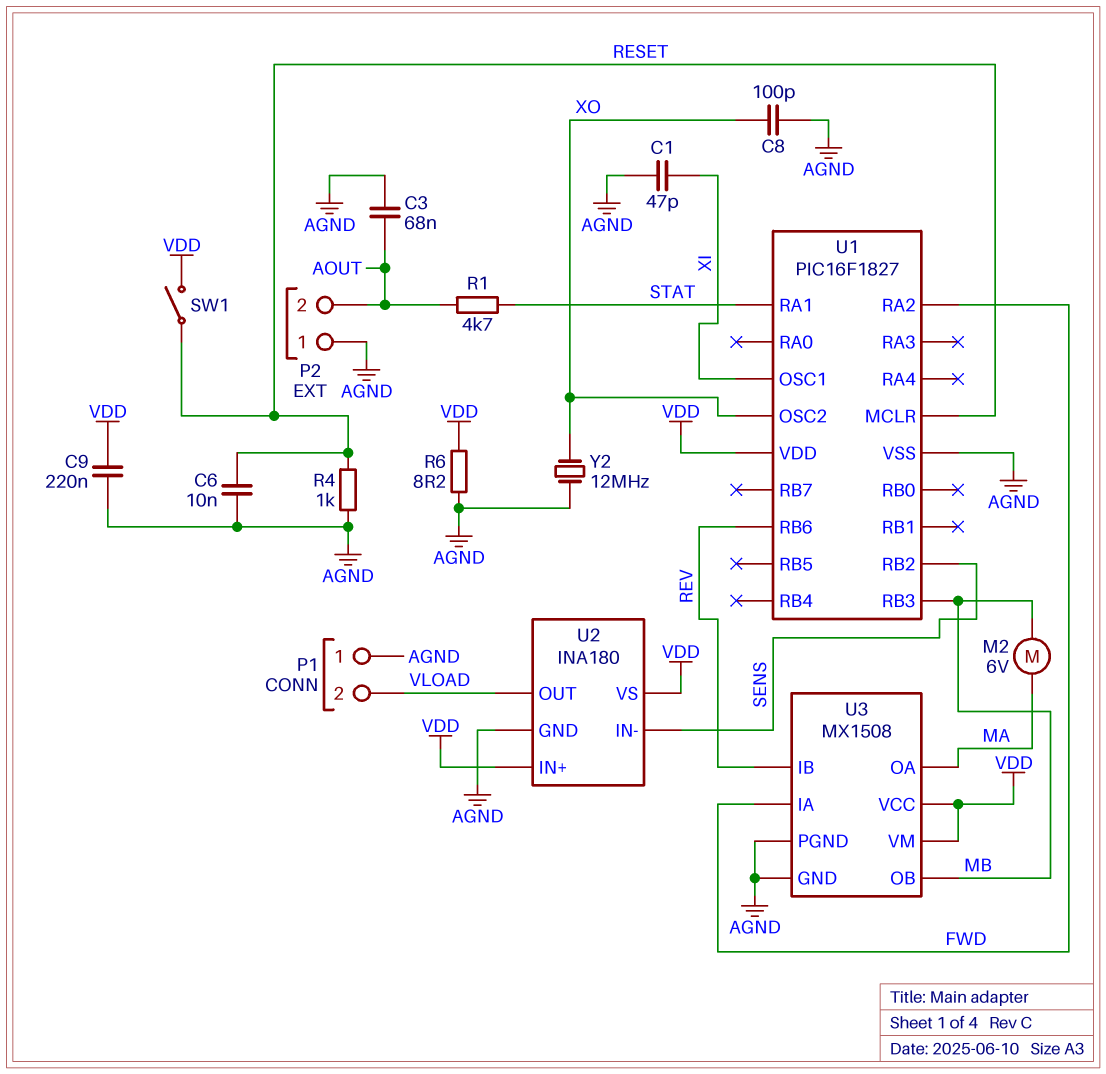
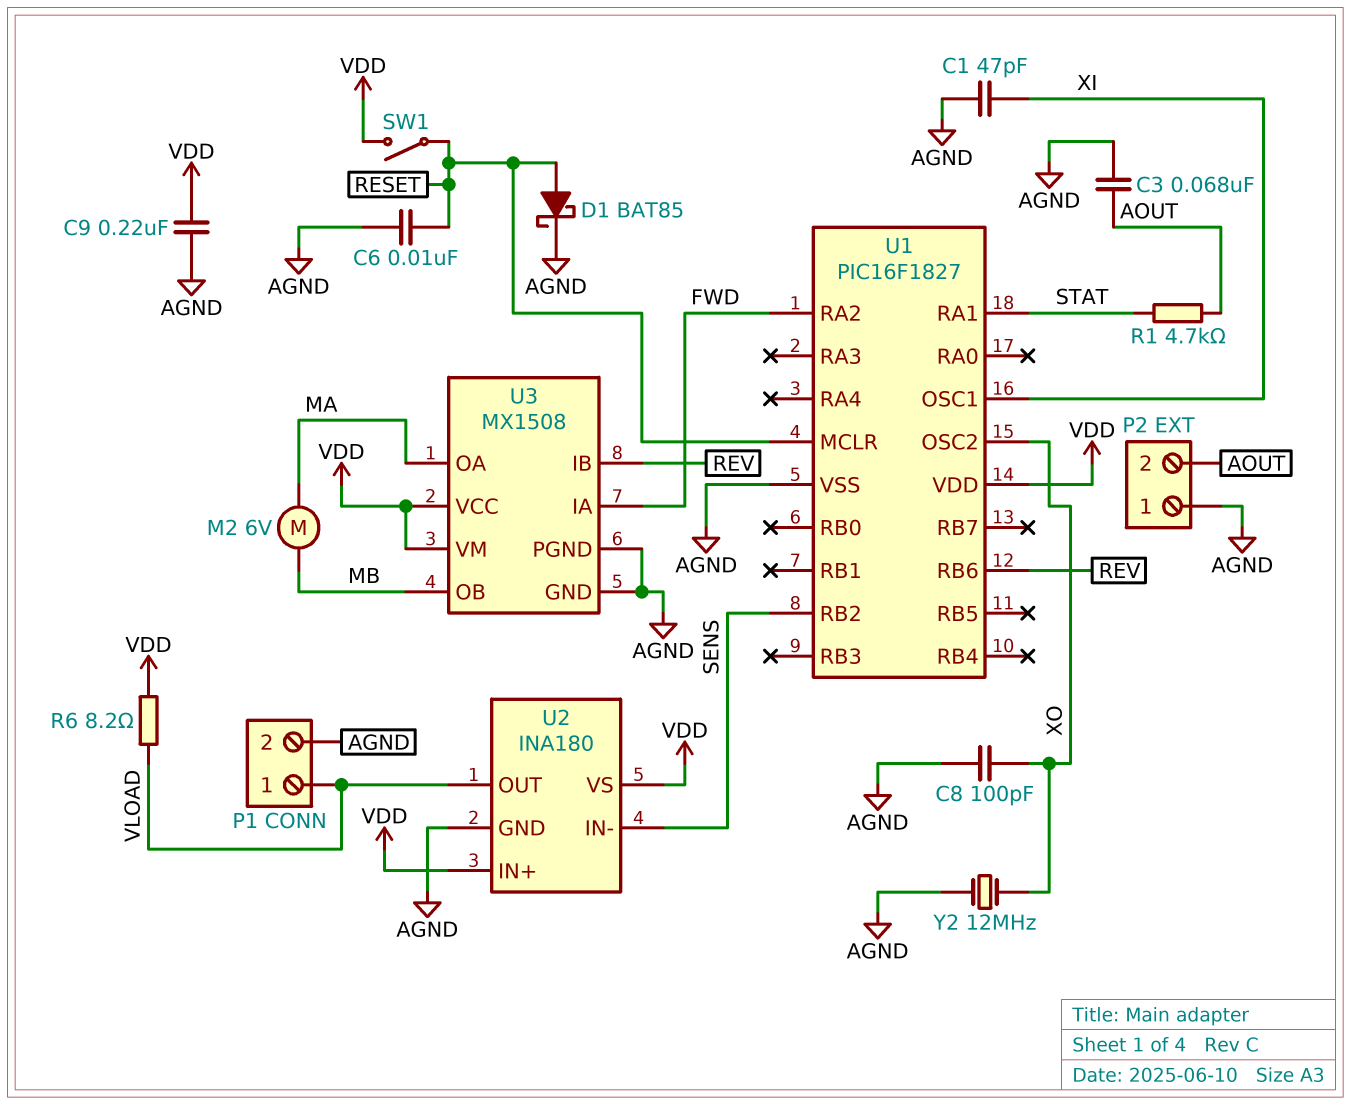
D1: none -> schottky BAT85 (A RESET, K AGND)
P1 pin 1: AGND -> VLOAD
P1 pin 2: VLOAD -> AGND
R4: 1k (AGND, RESET) -> none
R6: 8.2 (AGND, VDD) -> 8.2 (VDD, VLOAD)
U1 pin RB3: MB -> none

